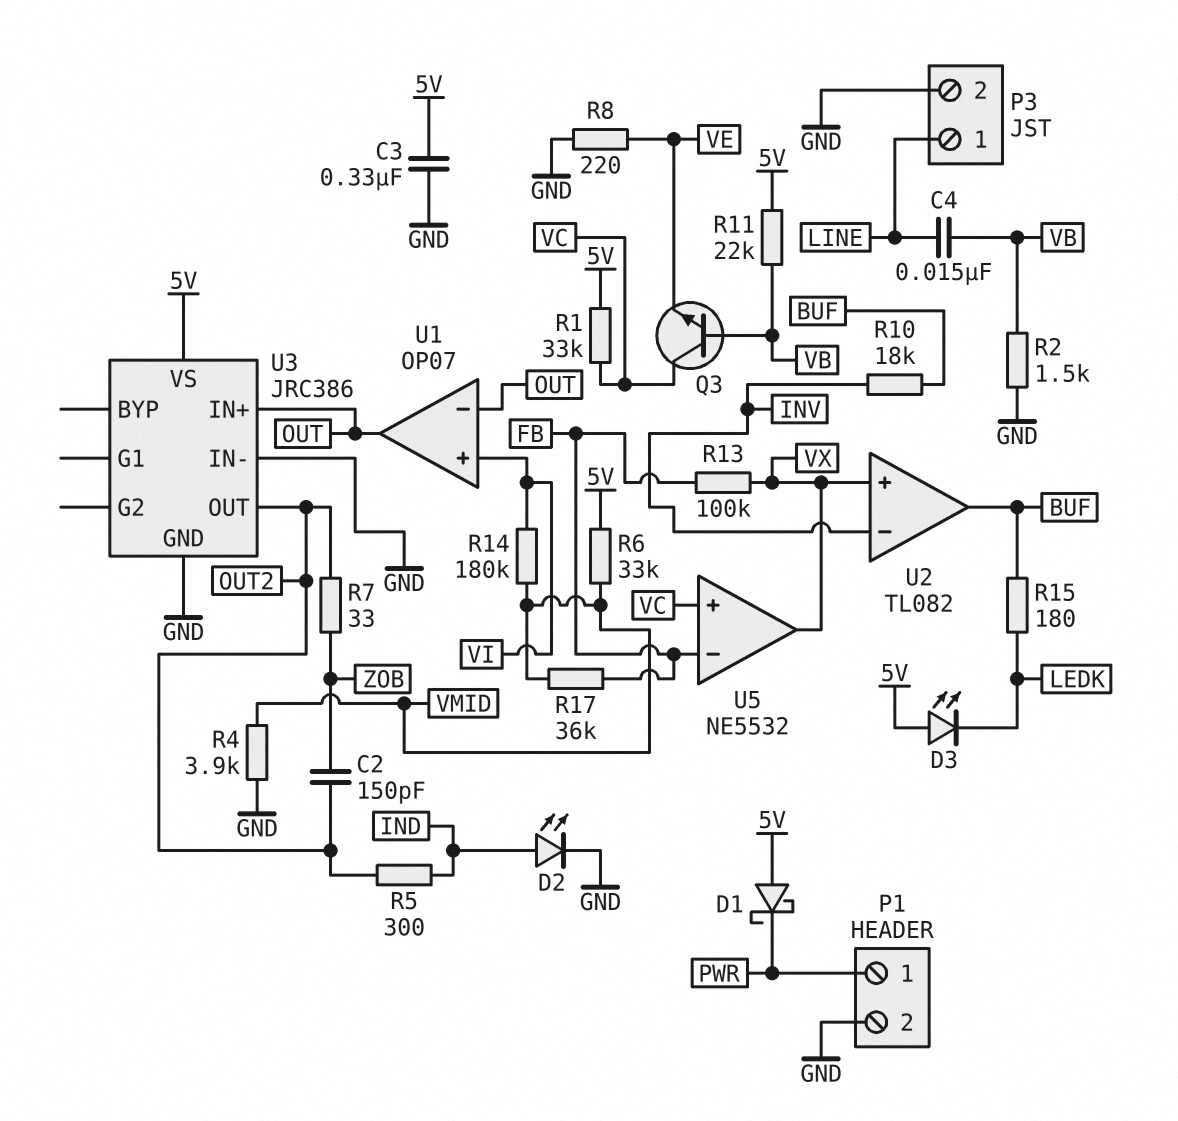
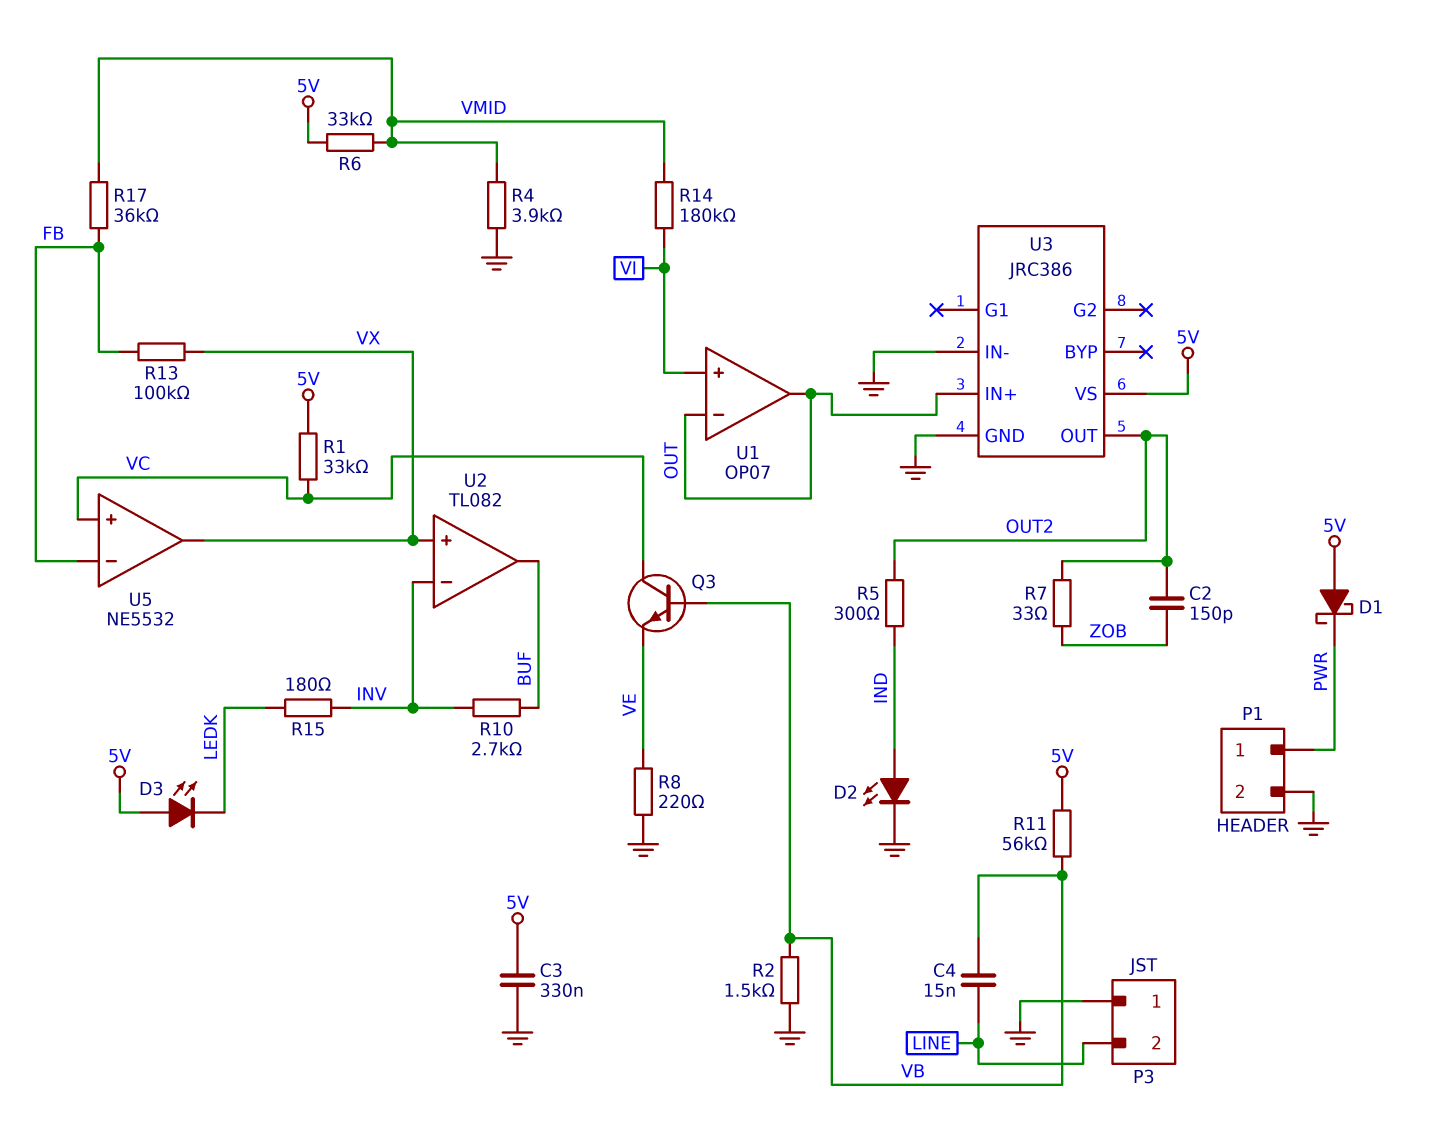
P3 pin 1: LINE -> GND
P3 pin 2: GND -> LINE
R10: 18k (BUF, INV) -> 2.7k (BUF, INV)
R11: 22k (5V, VB) -> 56k (5V, VB)
R15: 180 (BUF, LEDK) -> 180 (INV, LEDK)

